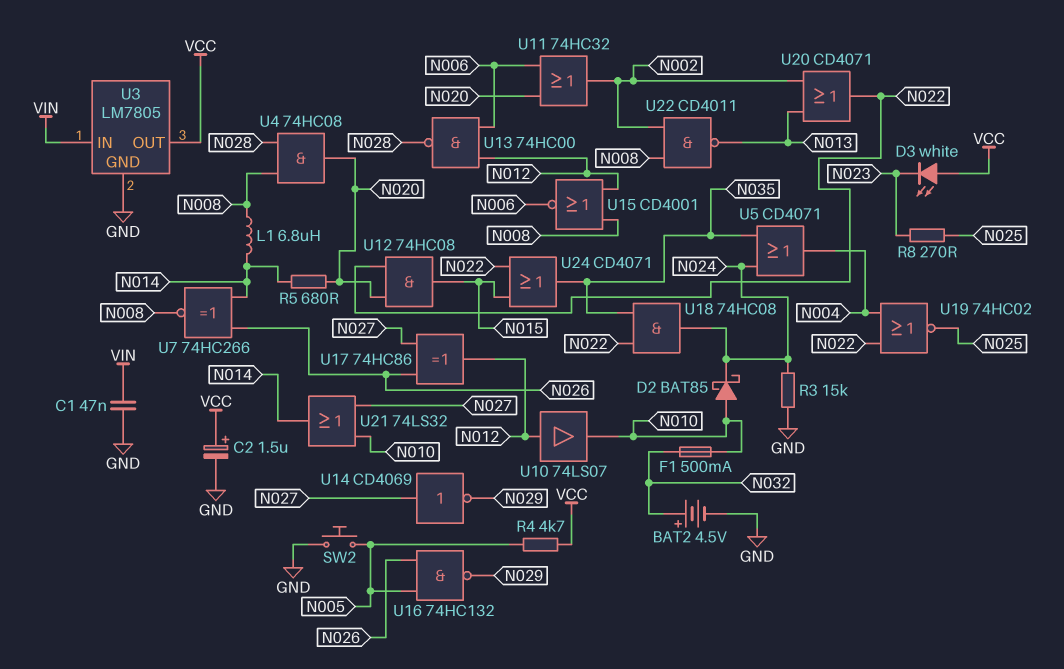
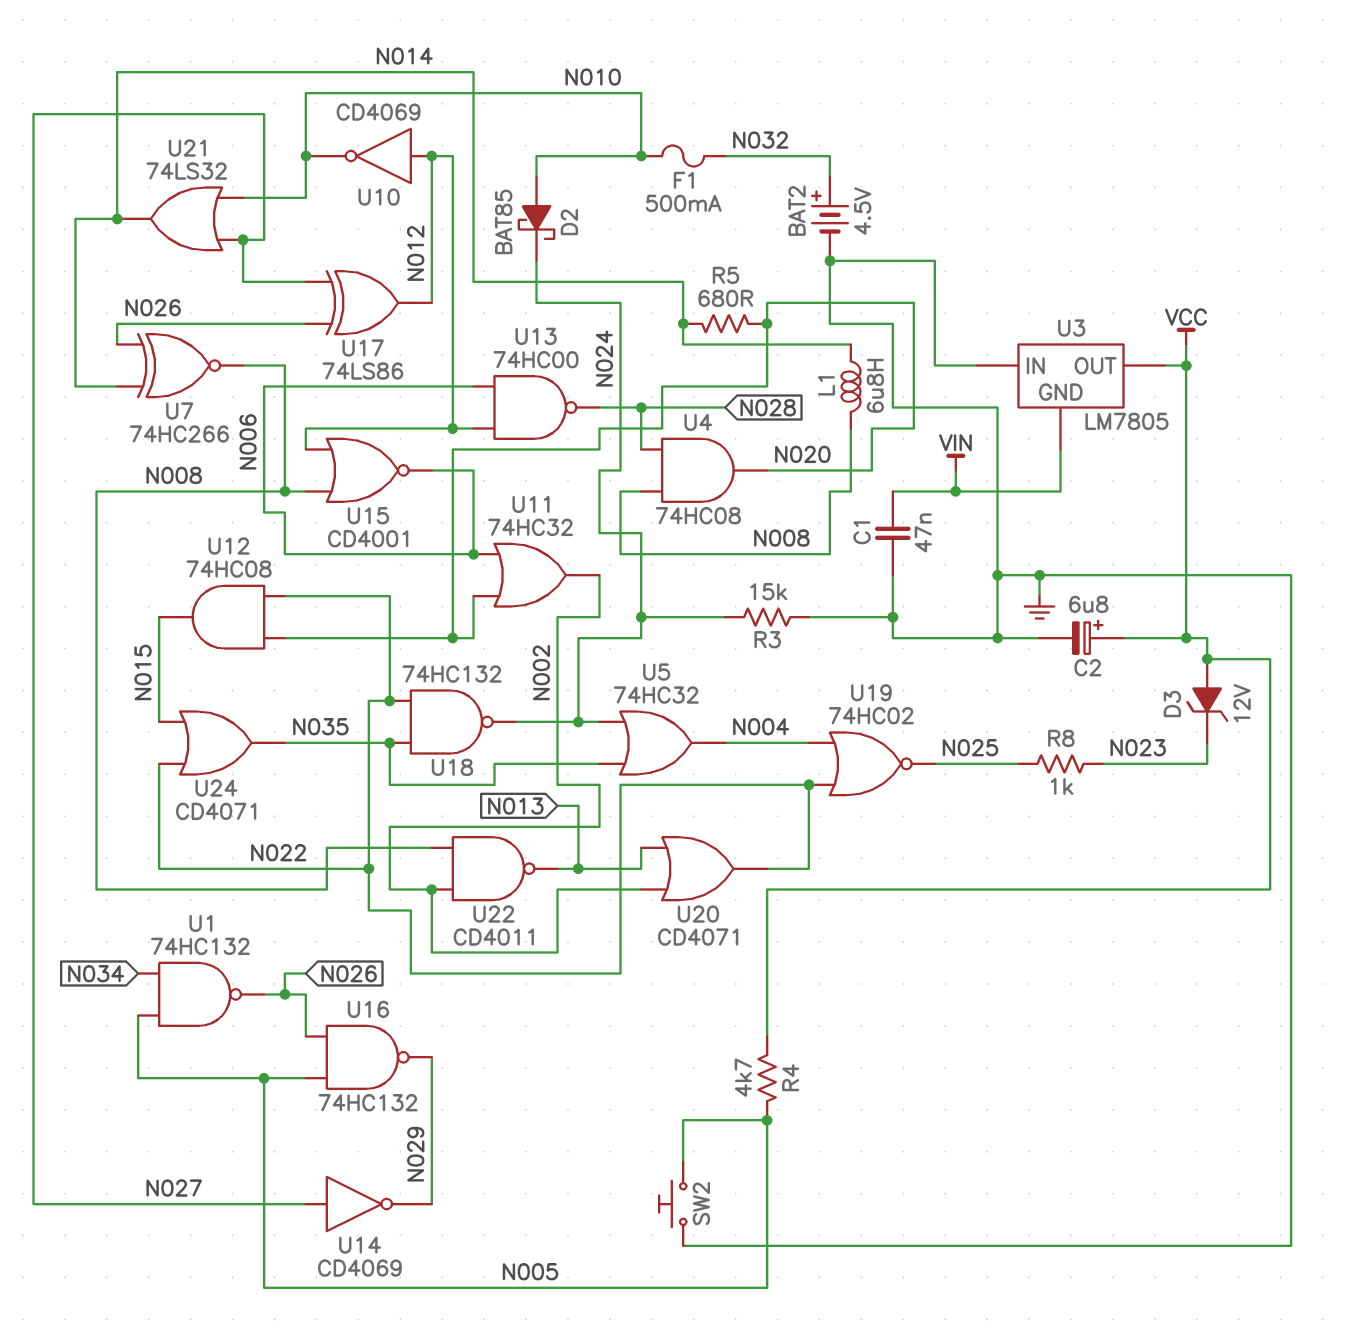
C2: 1.5uF (plus VCC, minus GND) -> 6.8uF (plus VCC, minus GND)
D3: LED white (A VCC, K N023) -> zener 12V (A VCC, K N023)
R8: 270 (N023, N025) -> 1k (N023, N025)
U1: none -> NAND 74HC132 (in N005, in N034, out N026)
U3 pin GND: GND -> VIN
U3 pin IN: VIN -> GND
U5: OR CD4071 (in N024, in N035, out N004) -> OR 74HC32 (in N024, in N035, out N004)
U10: buffer 74LS07 (in N012, out N010) -> NOT CD4069 (in N012, out N010)
U17: XOR 74HC86 (in N026, in N027, out N012) -> XOR 74LS86 (in N026, in N027, out N012)
U18: AND 74HC08 (in N022, in N035, out N024) -> NAND 74HC132 (in N022, in N035, out N024)

